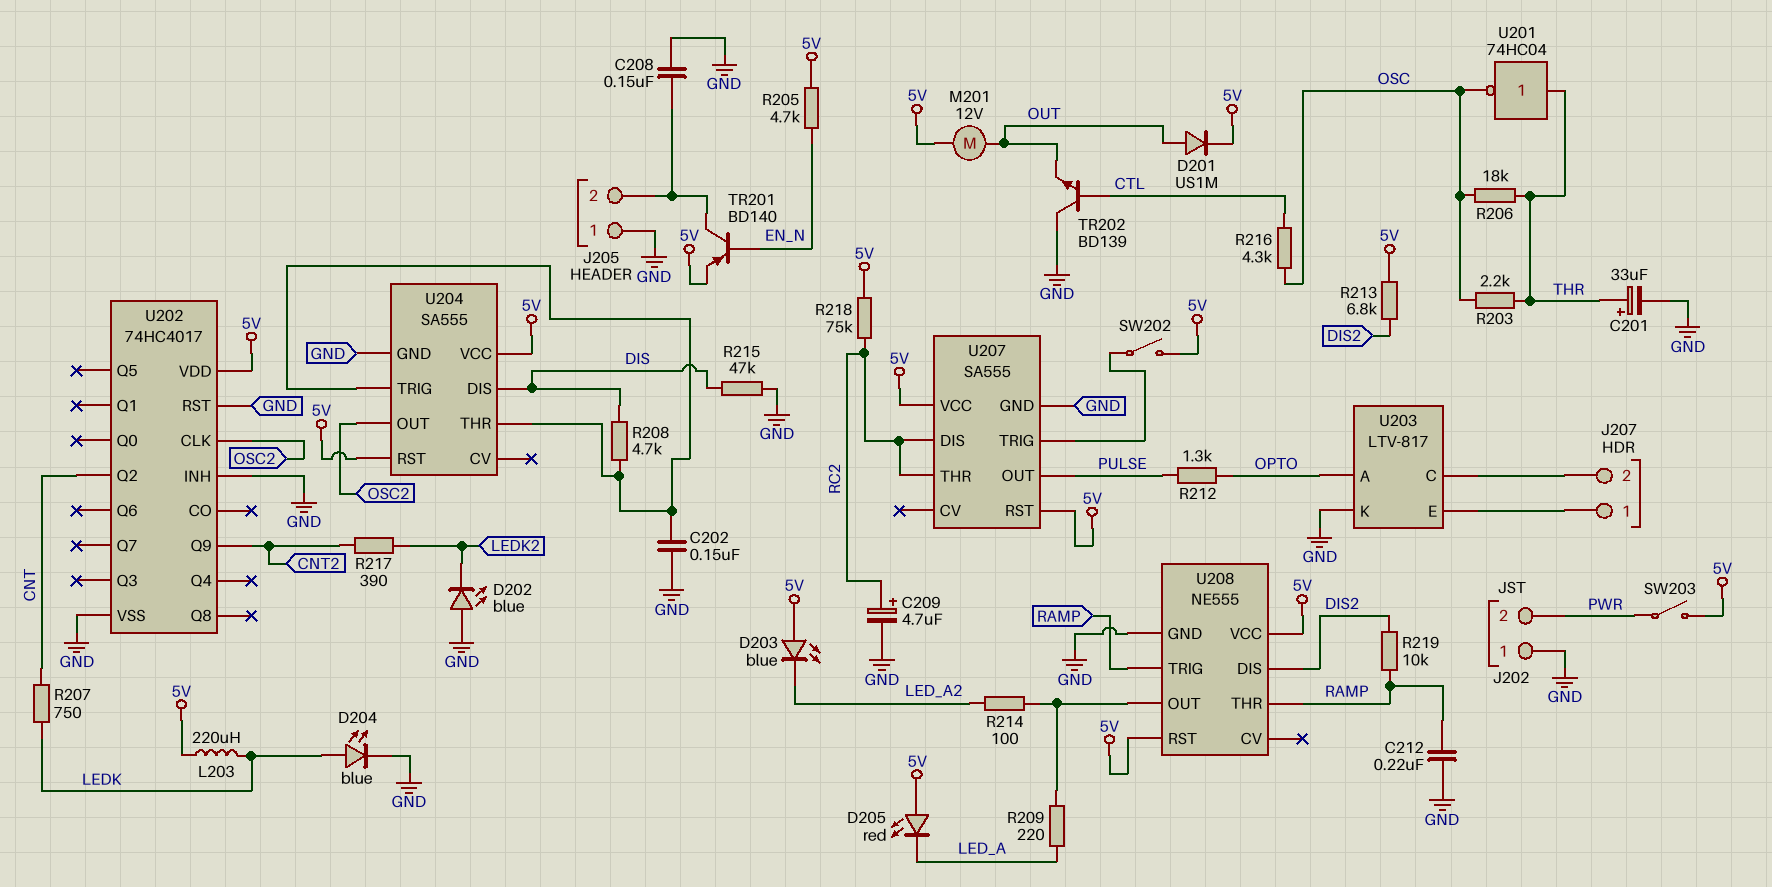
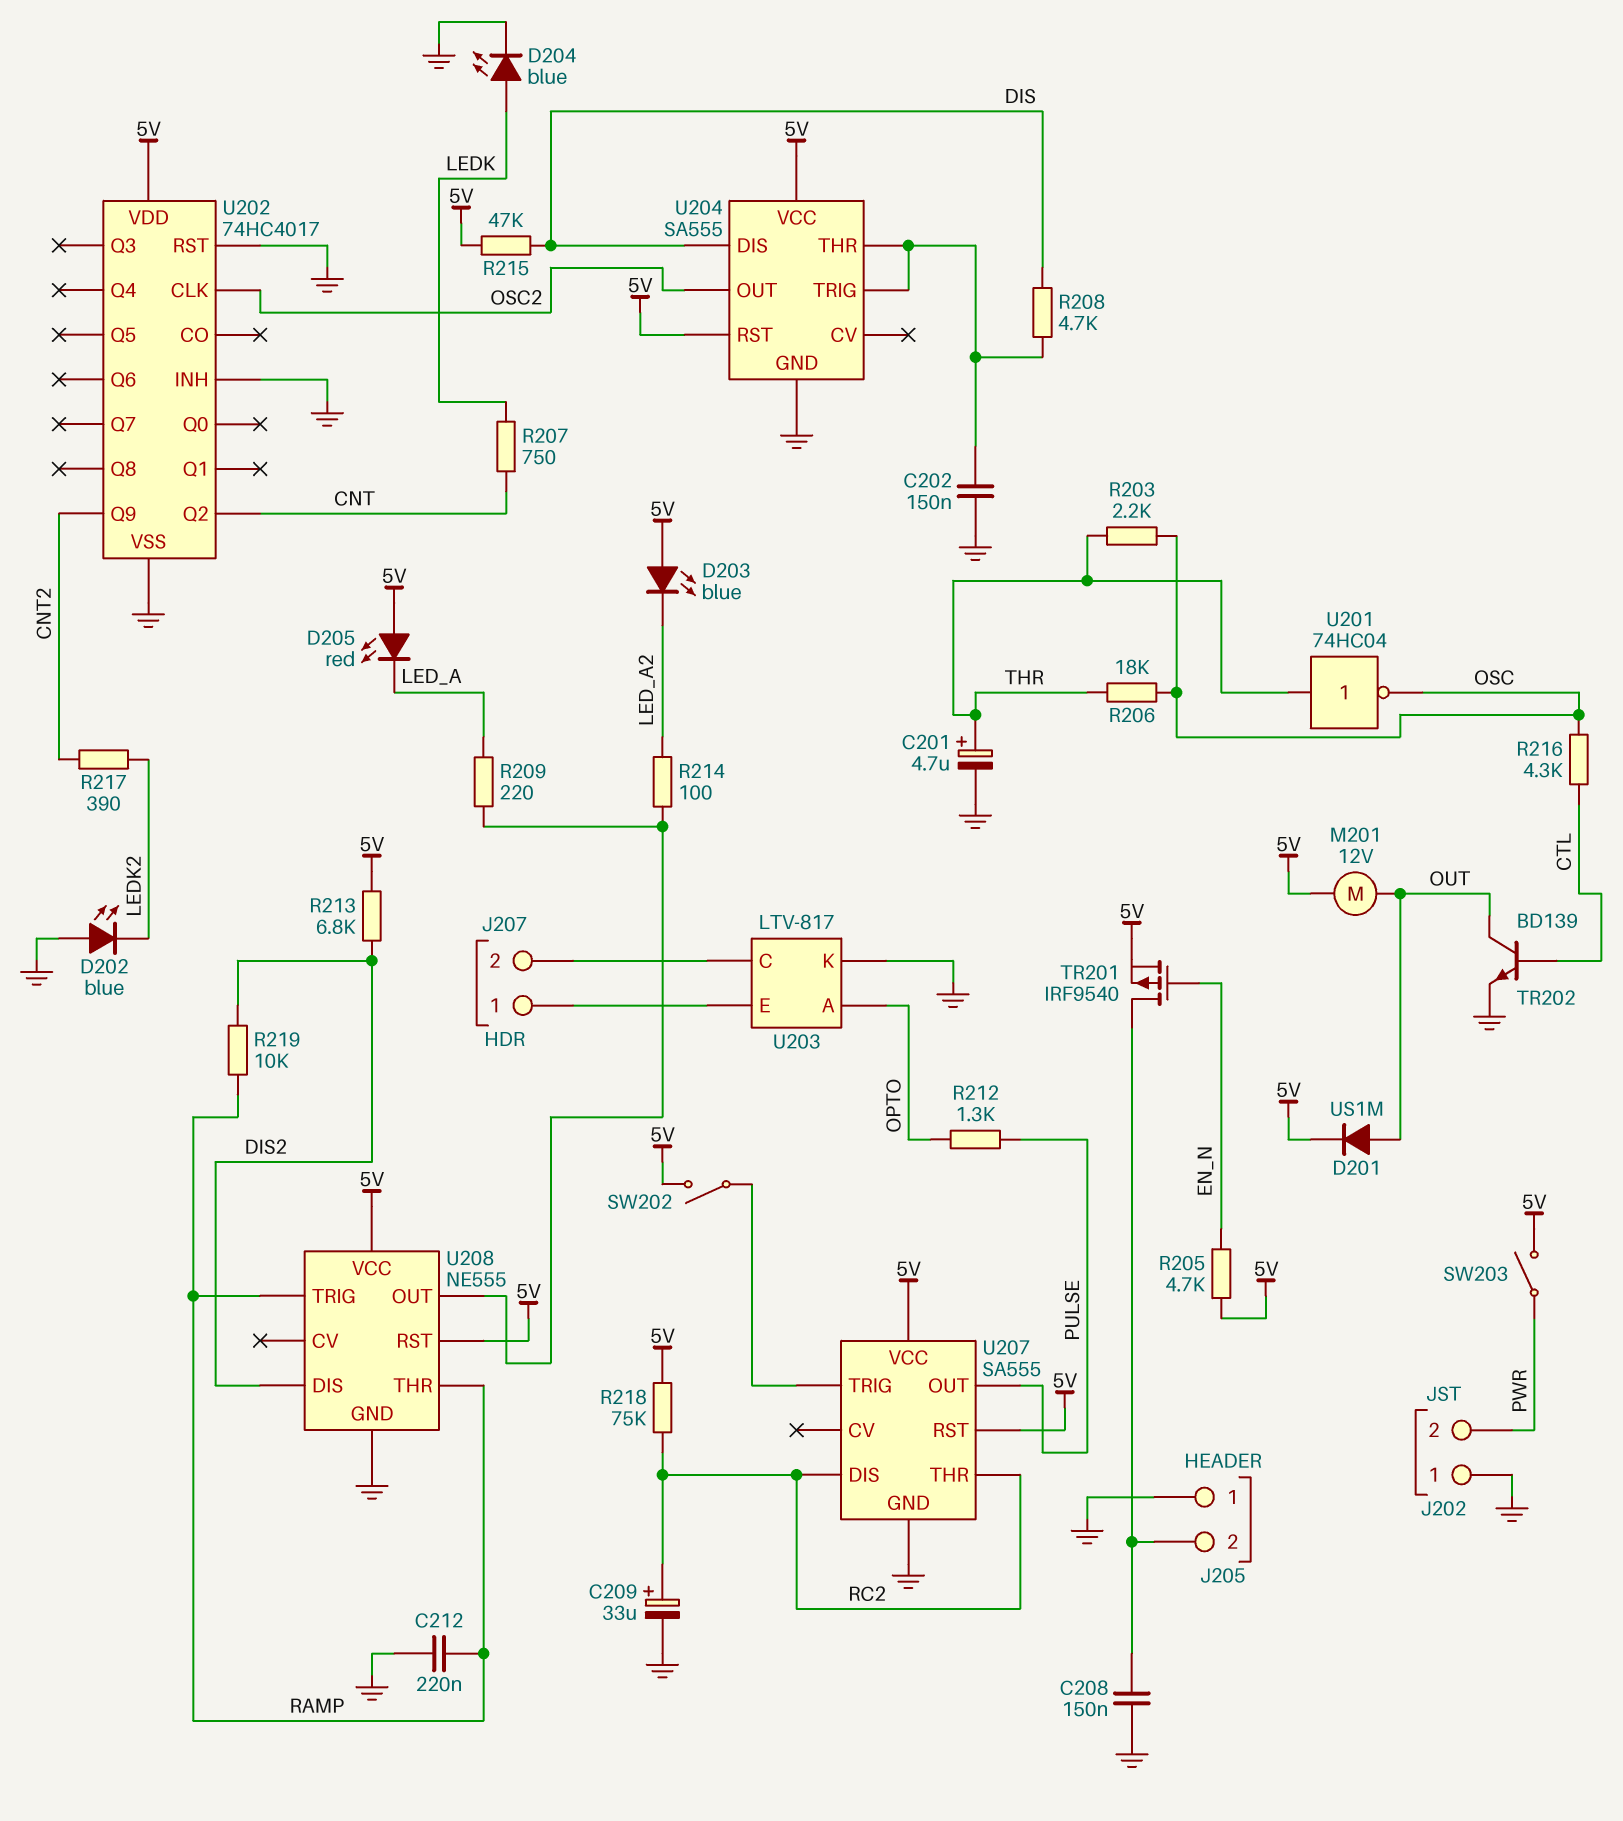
C201: 33uF (plus THR, minus GND) -> 4.7uF (plus THR, minus GND)
C209: 4.7uF (plus RC2, minus GND) -> 33uF (plus RC2, minus GND)
L203: 220uH (5V, LEDK) -> none
R215: 47k (DIS, GND) -> 47k (5V, DIS)
TR201: PNP BD140 (B EN_N, C J205/2, E 5V) -> PMOS IRF9540 (G EN_N, D J205/2, S 5V)
TR202: NPN BD139 (B CTL, C GND, E OUT) -> NPN BD139 (B CTL, C OUT, E GND)

